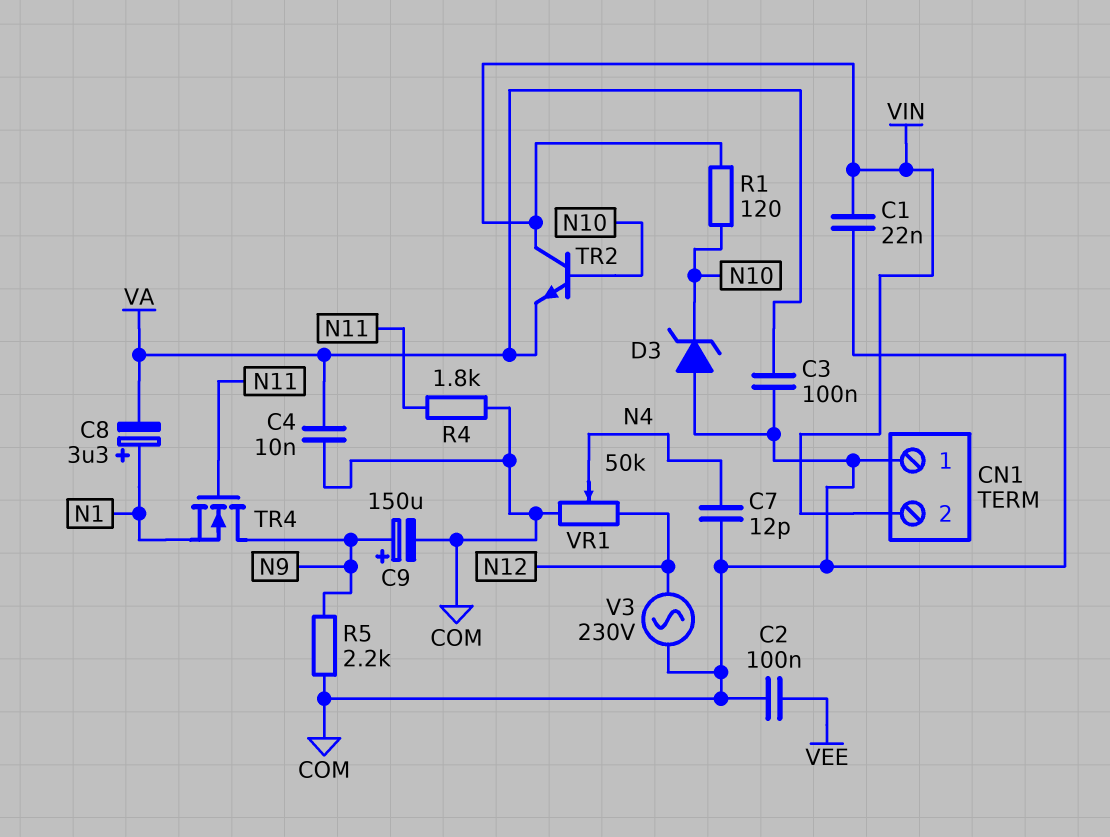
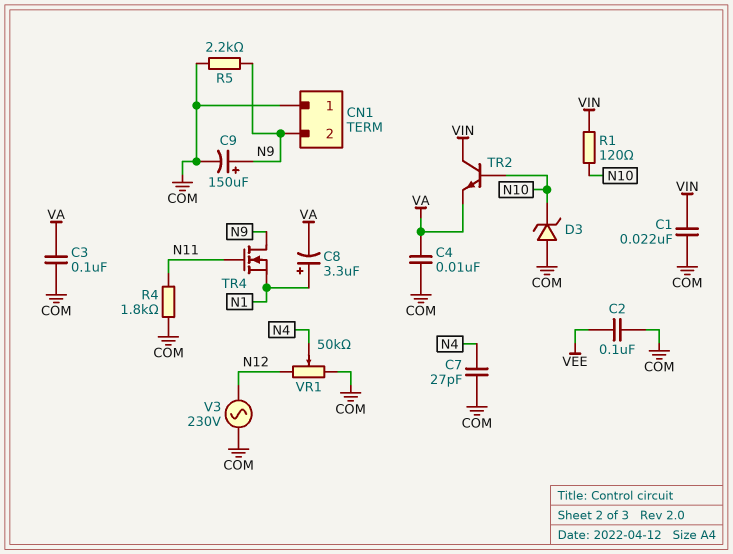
C7: 12pF (COM, N4) -> 27pF (COM, N4)
CN1 pin 2: VIN -> N9

